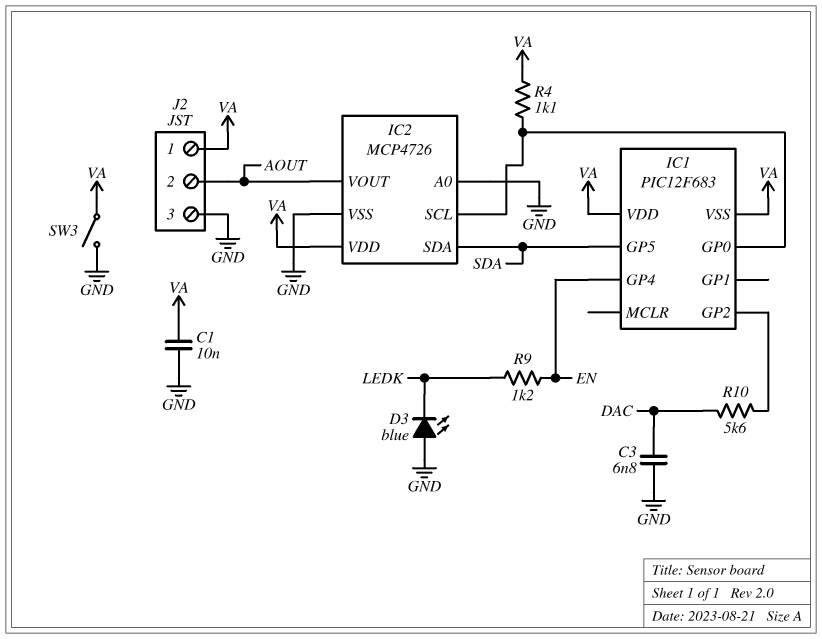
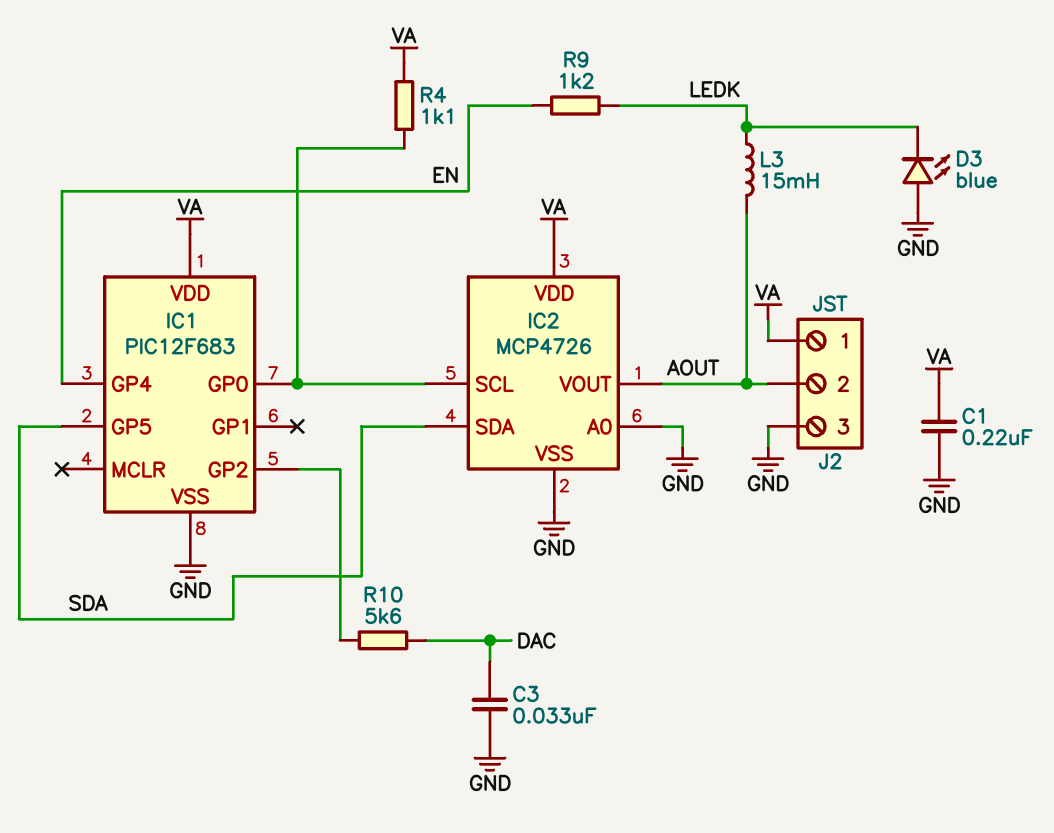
C1: 10nF (GND, VA) -> 220nF (GND, VA)
C3: 6.8nF (DAC, GND) -> 33nF (DAC, GND)
IC1 pin VSS: VA -> GND
L3: none -> 15mH (AOUT, LEDK)
SW3: switch (GND, VA) -> none

